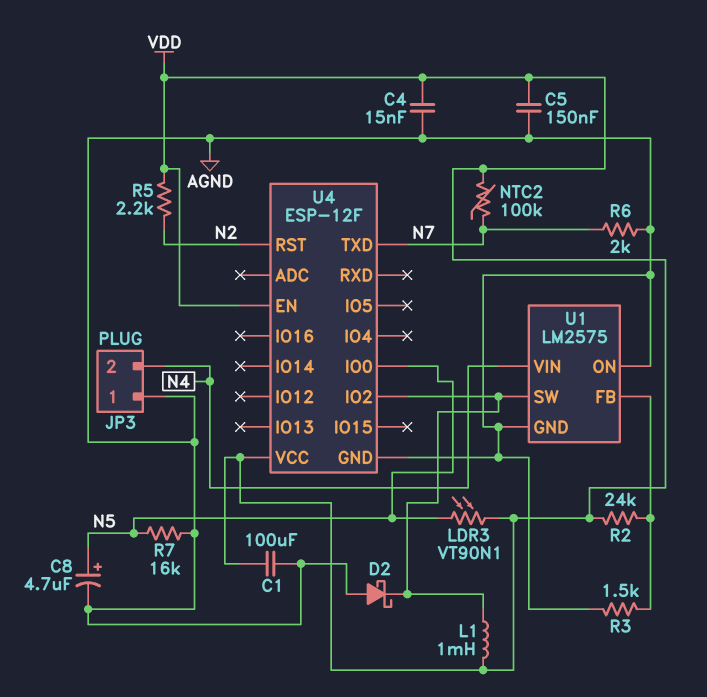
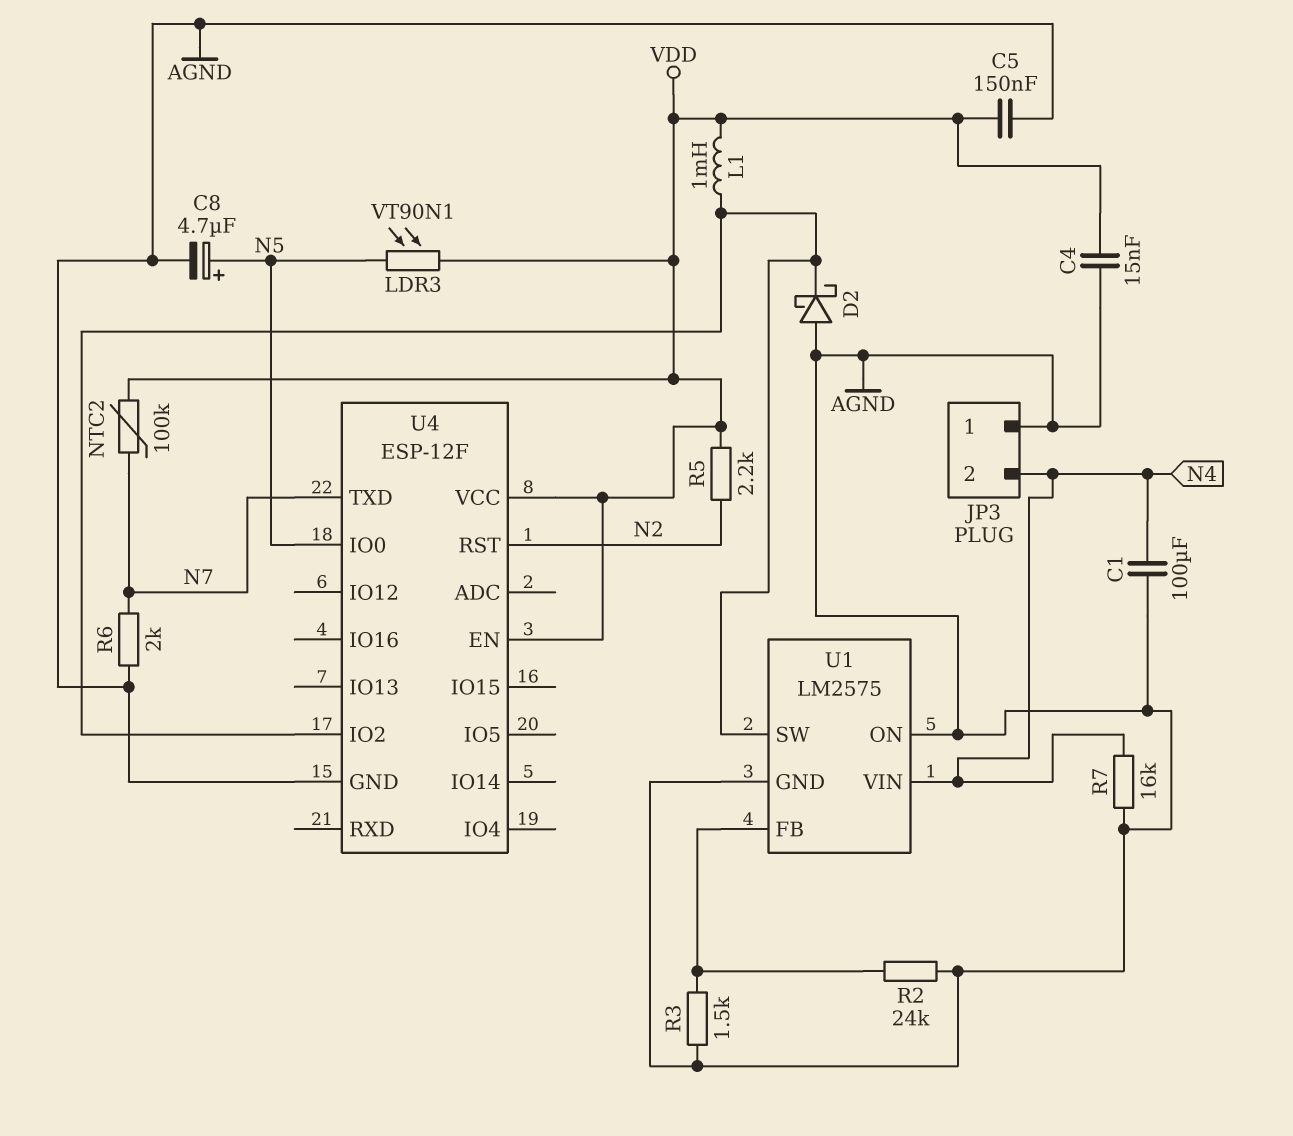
C1: 100uF (AGND, VDD) -> 100uF (AGND, N4)
R2: 24k (U1/FB, VDD) -> 24k (AGND, U1/FB)
R7: 16k (AGND, N5) -> 16k (AGND, N4)

